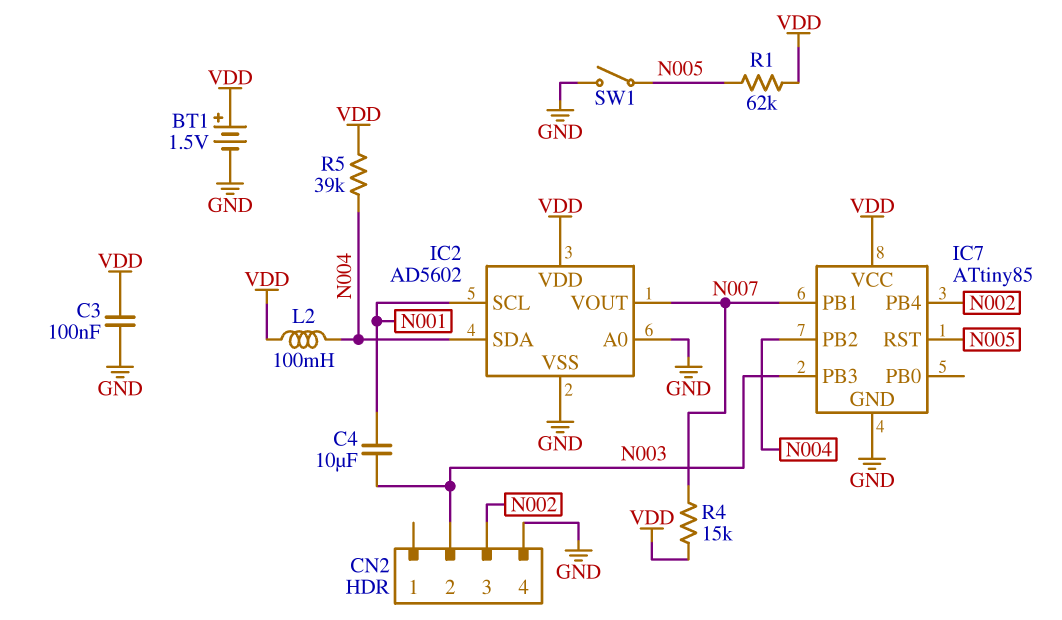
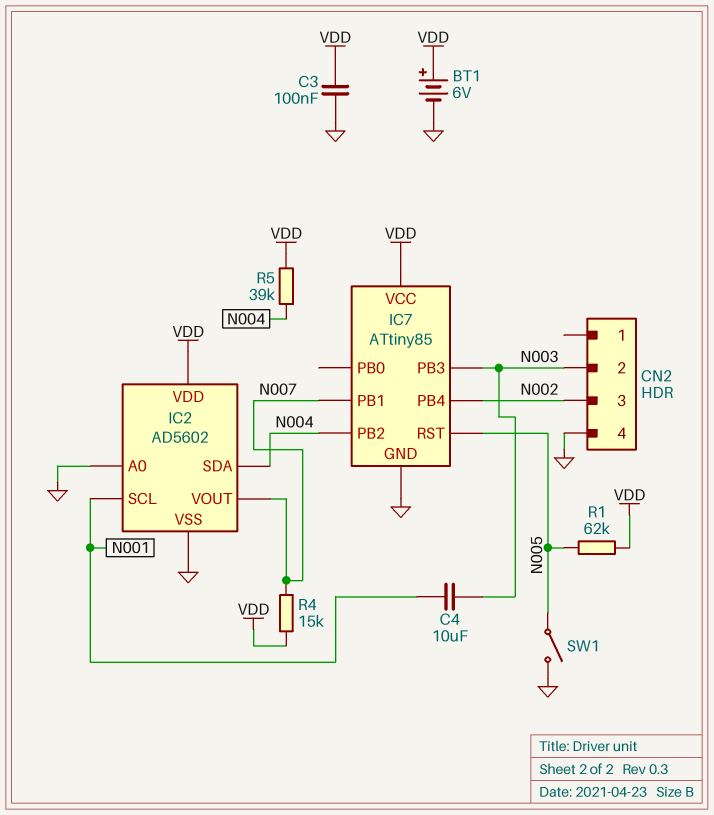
BT1: 1.5V (plus VDD, minus GND) -> 6V (plus VDD, minus GND)
L2: 100mH (N004, VDD) -> none

